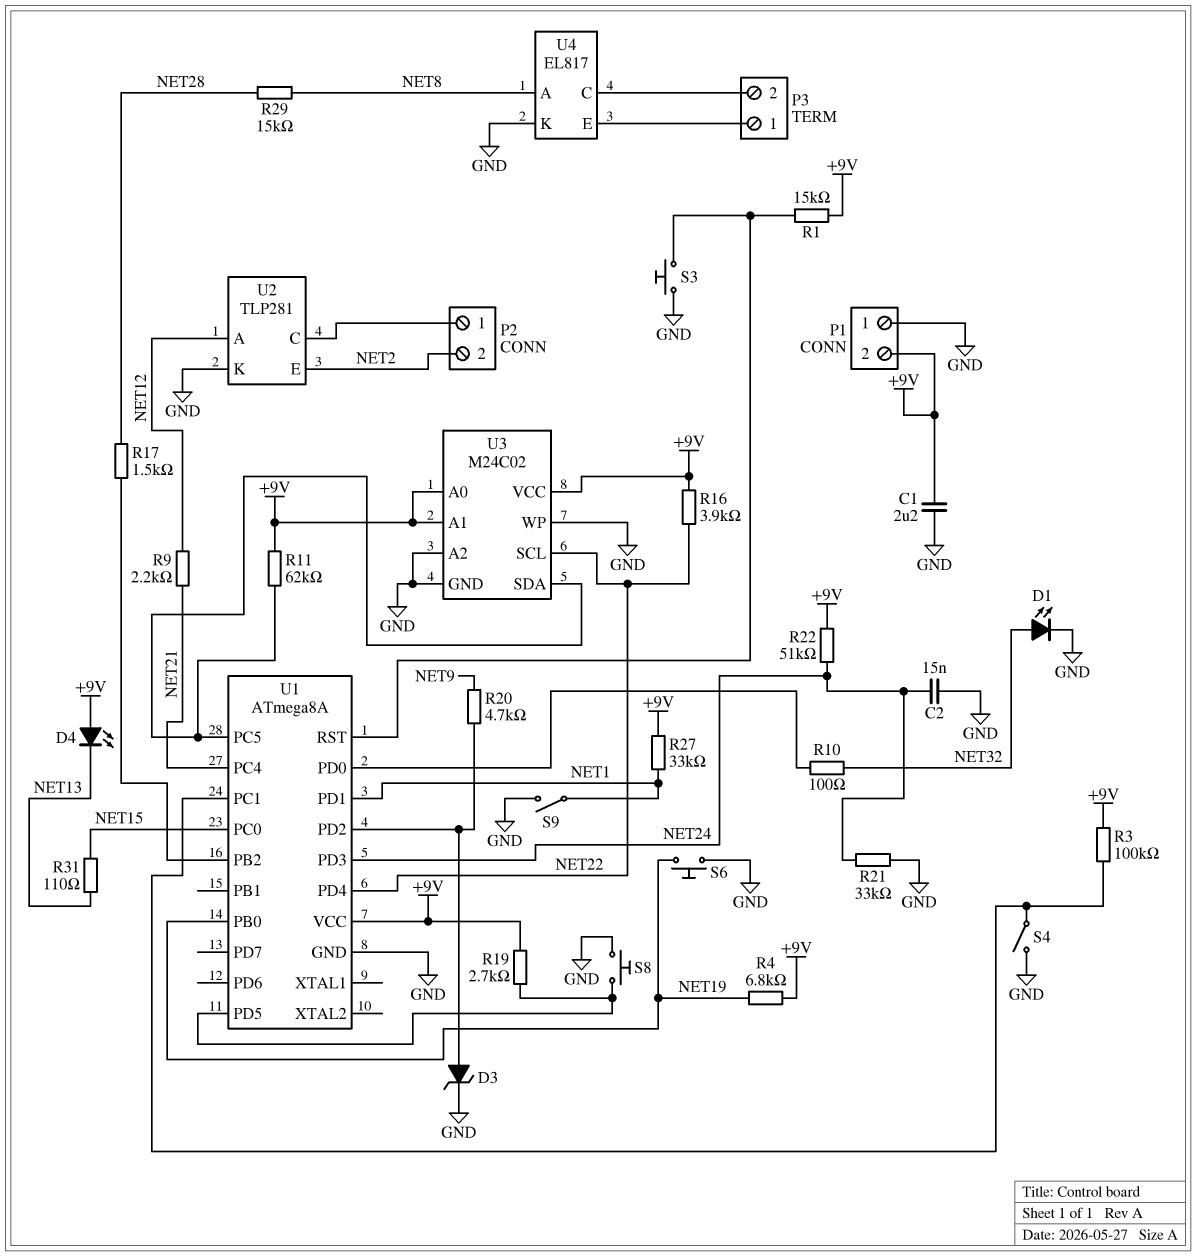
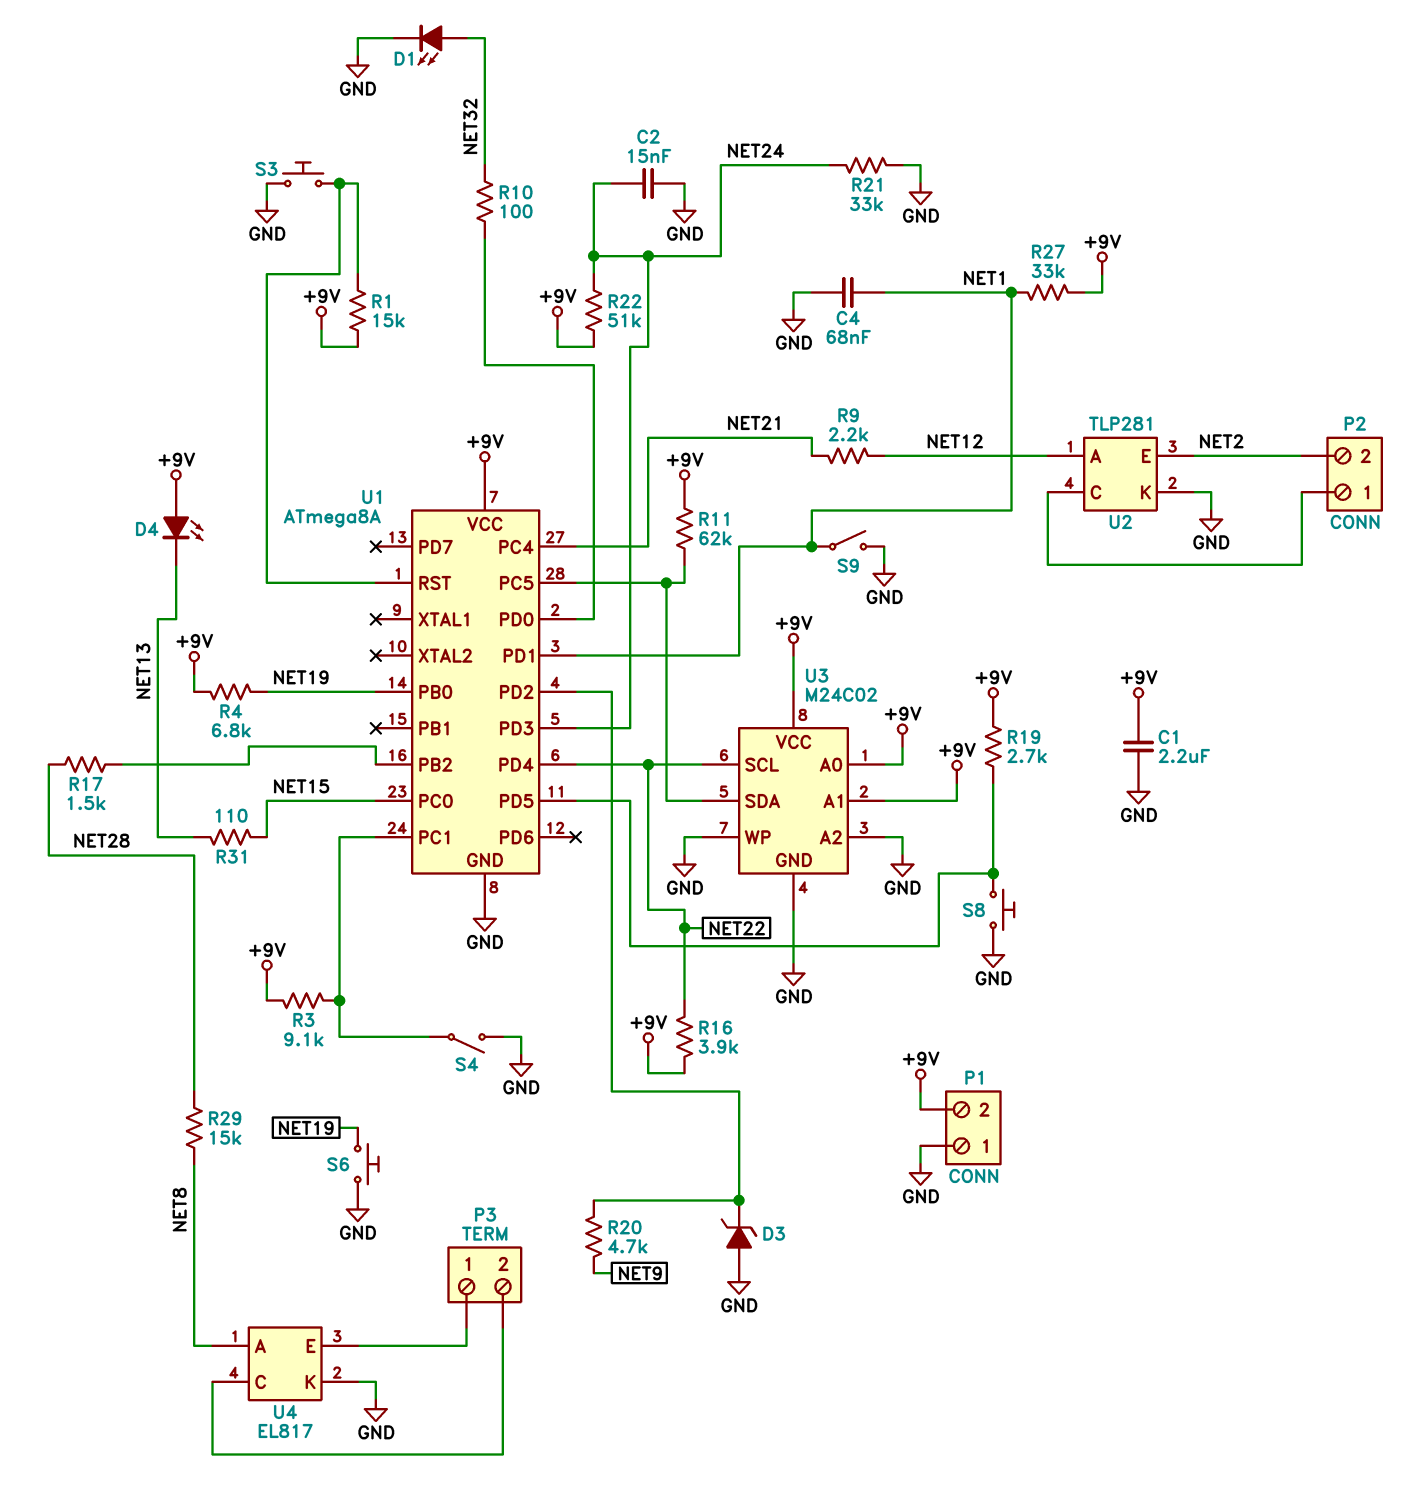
C4: none -> 68nF (GND, NET1)
D3: zener (A U1/PD2, K GND) -> zener (A GND, K U1/PD2)
R3: 100k (+9V, U1/PC1) -> 9.1k (+9V, U1/PC1)

